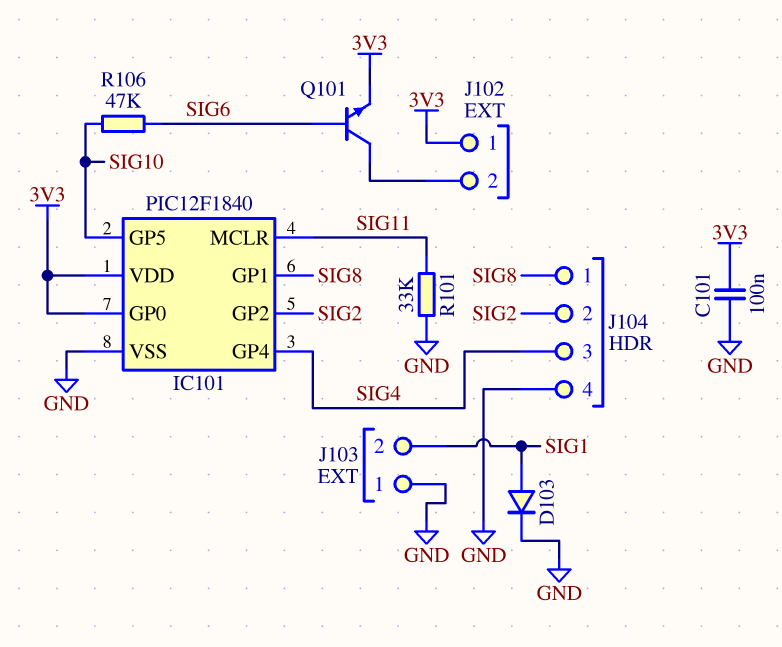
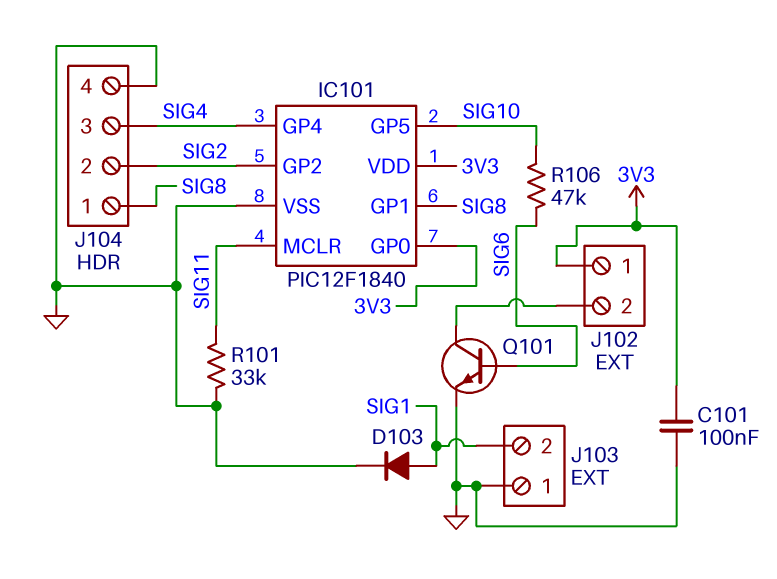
Q101: NPN (B SIG6, C J102/2, E 3V3) -> NPN (B SIG6, C J102/2, E GND)

